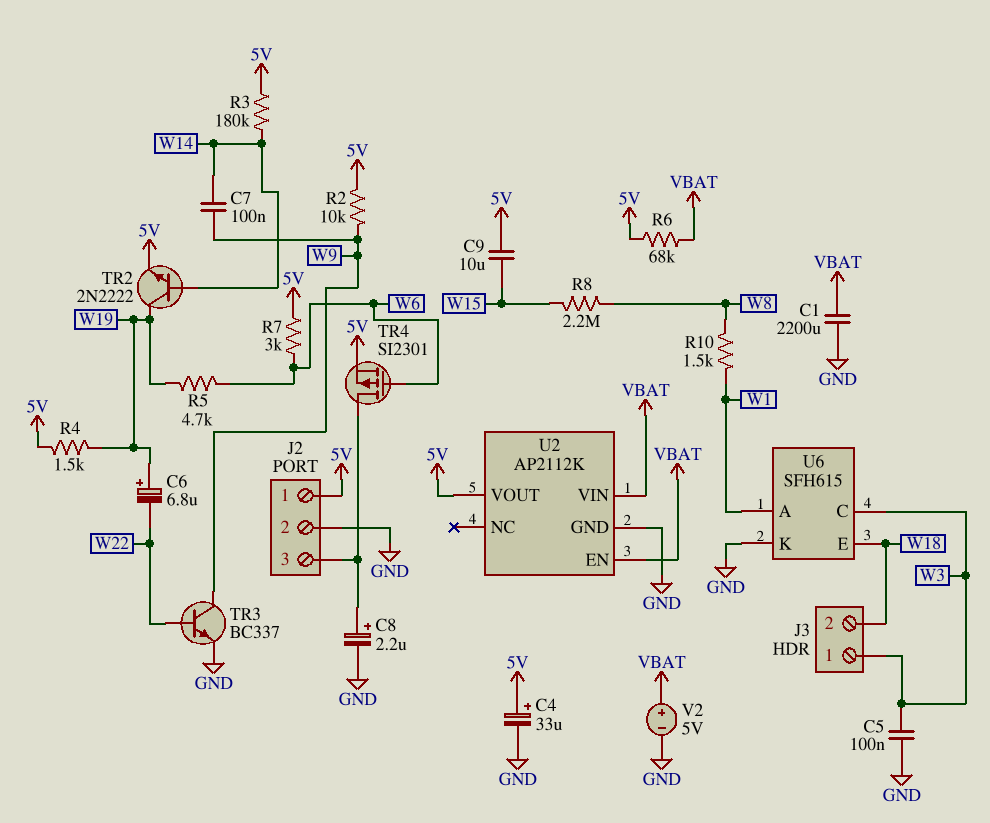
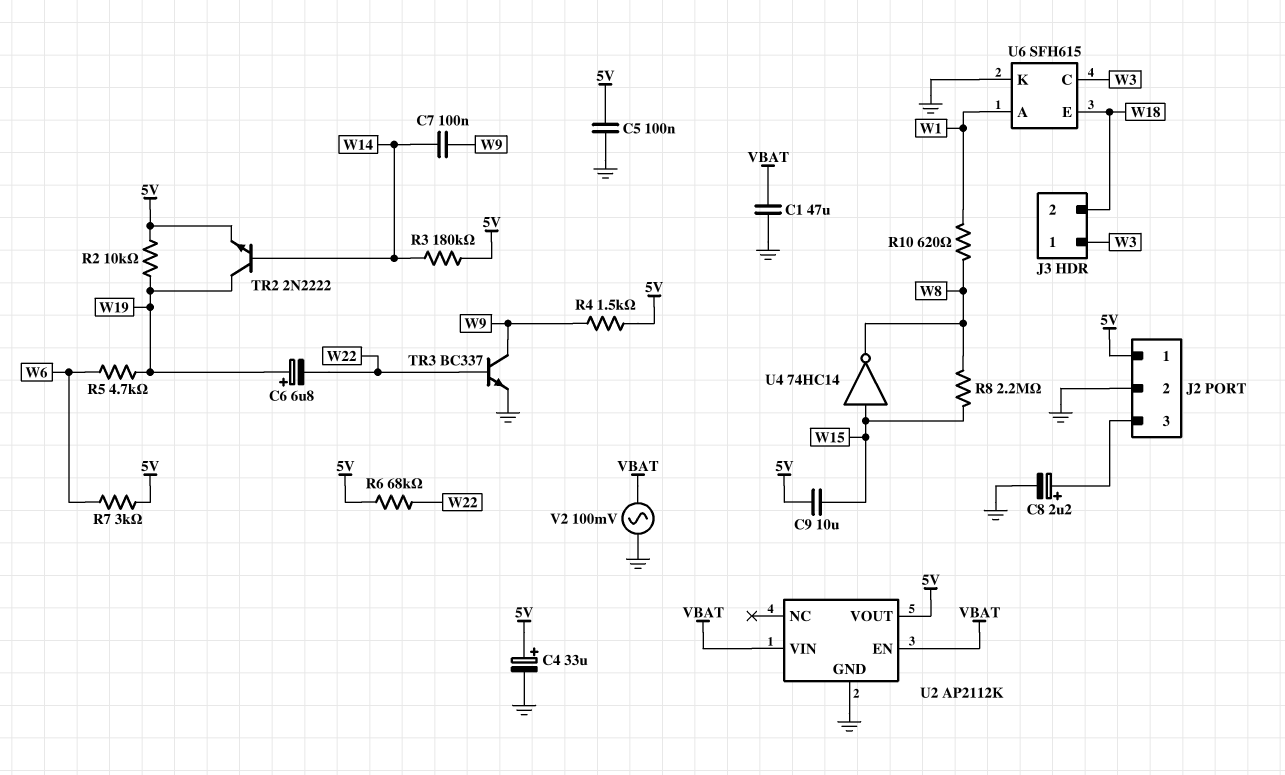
C1: 2200uF (GND, VBAT) -> 47uF (GND, VBAT)
C5: 100nF (GND, W3) -> 100nF (5V, GND)
R2: 10k (5V, W9) -> 10k (5V, W19)
R4: 1.5k (5V, W19) -> 1.5k (5V, W9)
R6: 68k (5V, VBAT) -> 68k (5V, W22)
R10: 1.5k (W1, W8) -> 620 (W1, W8)
TR4: PMOS SI2301 (G W6, D J2/3, S 5V) -> none
U4: none -> NOT 74HC14 (in W15, out W8)
V2: 5V (plus VBAT, minus GND) -> AC 100mV (GND, VBAT)

